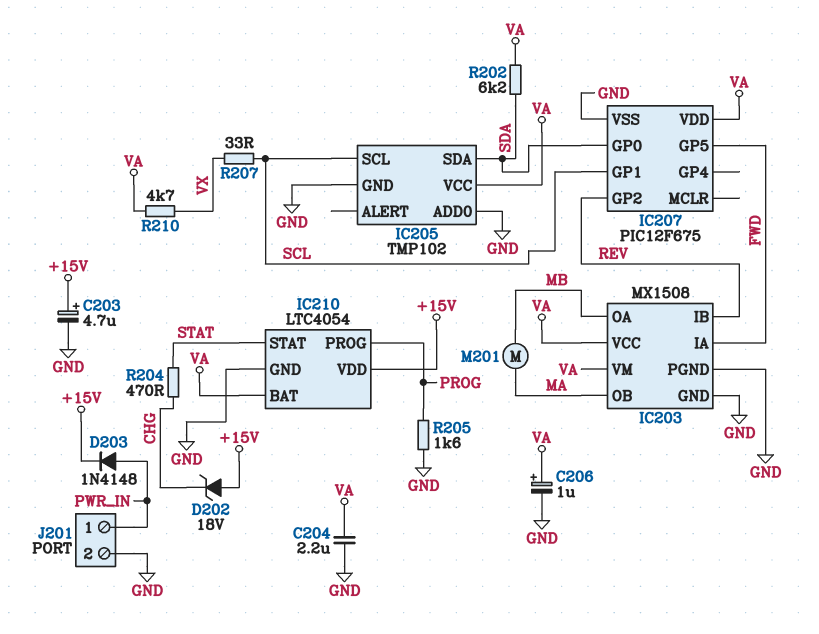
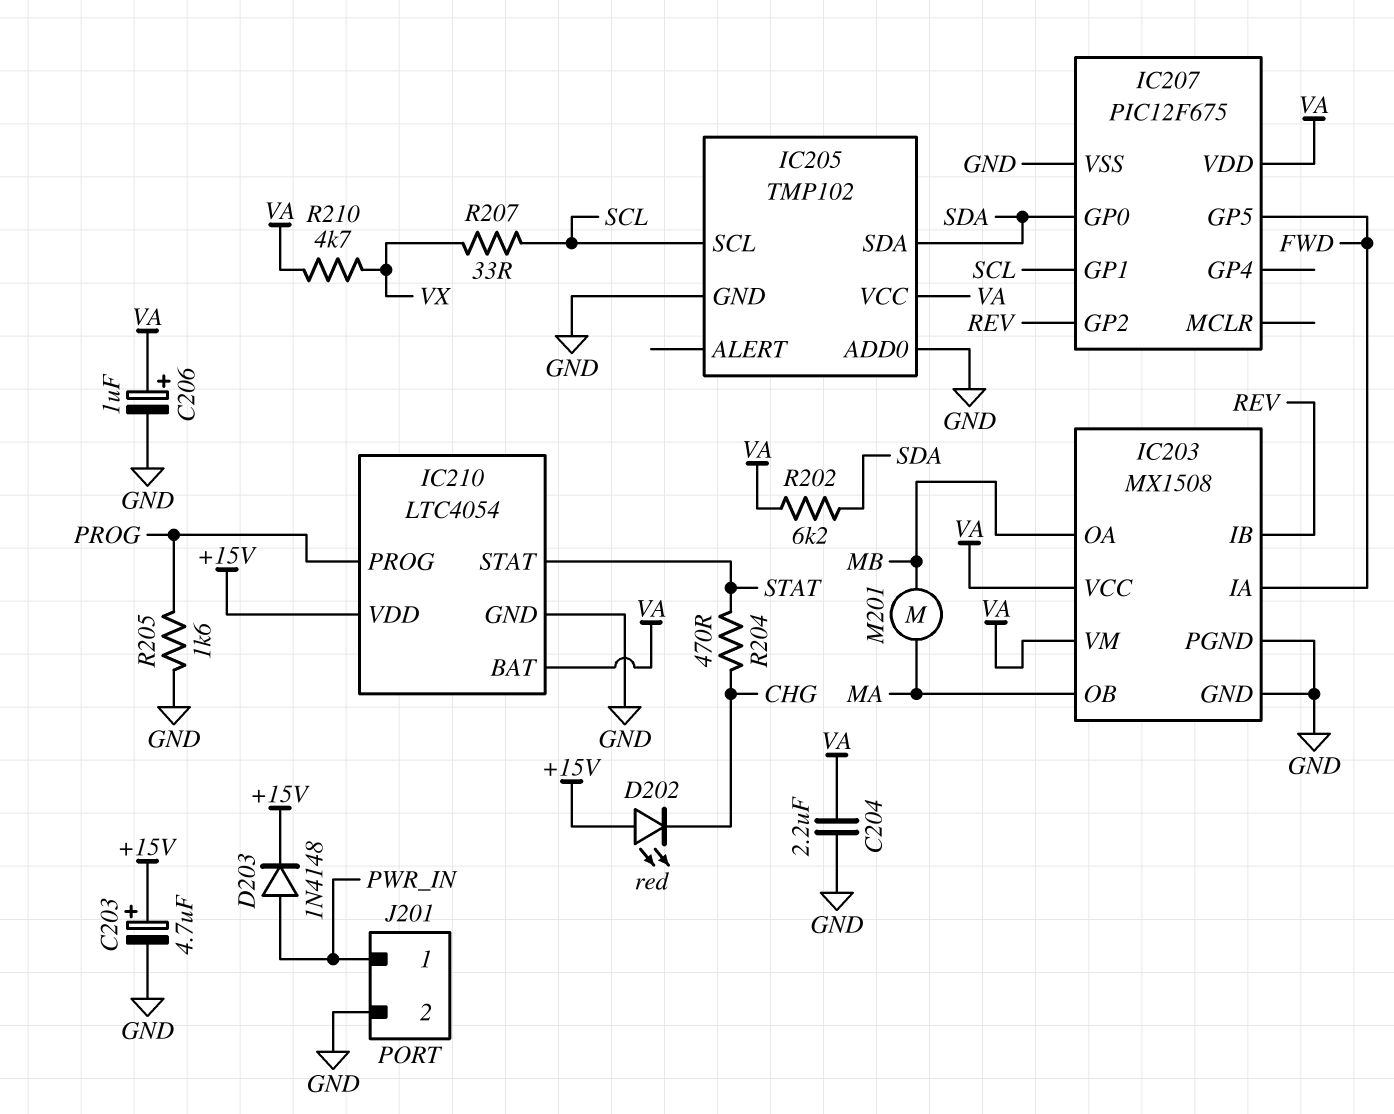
D202: zener 18V (A +15V, K CHG) -> LED red (A +15V, K CHG)

